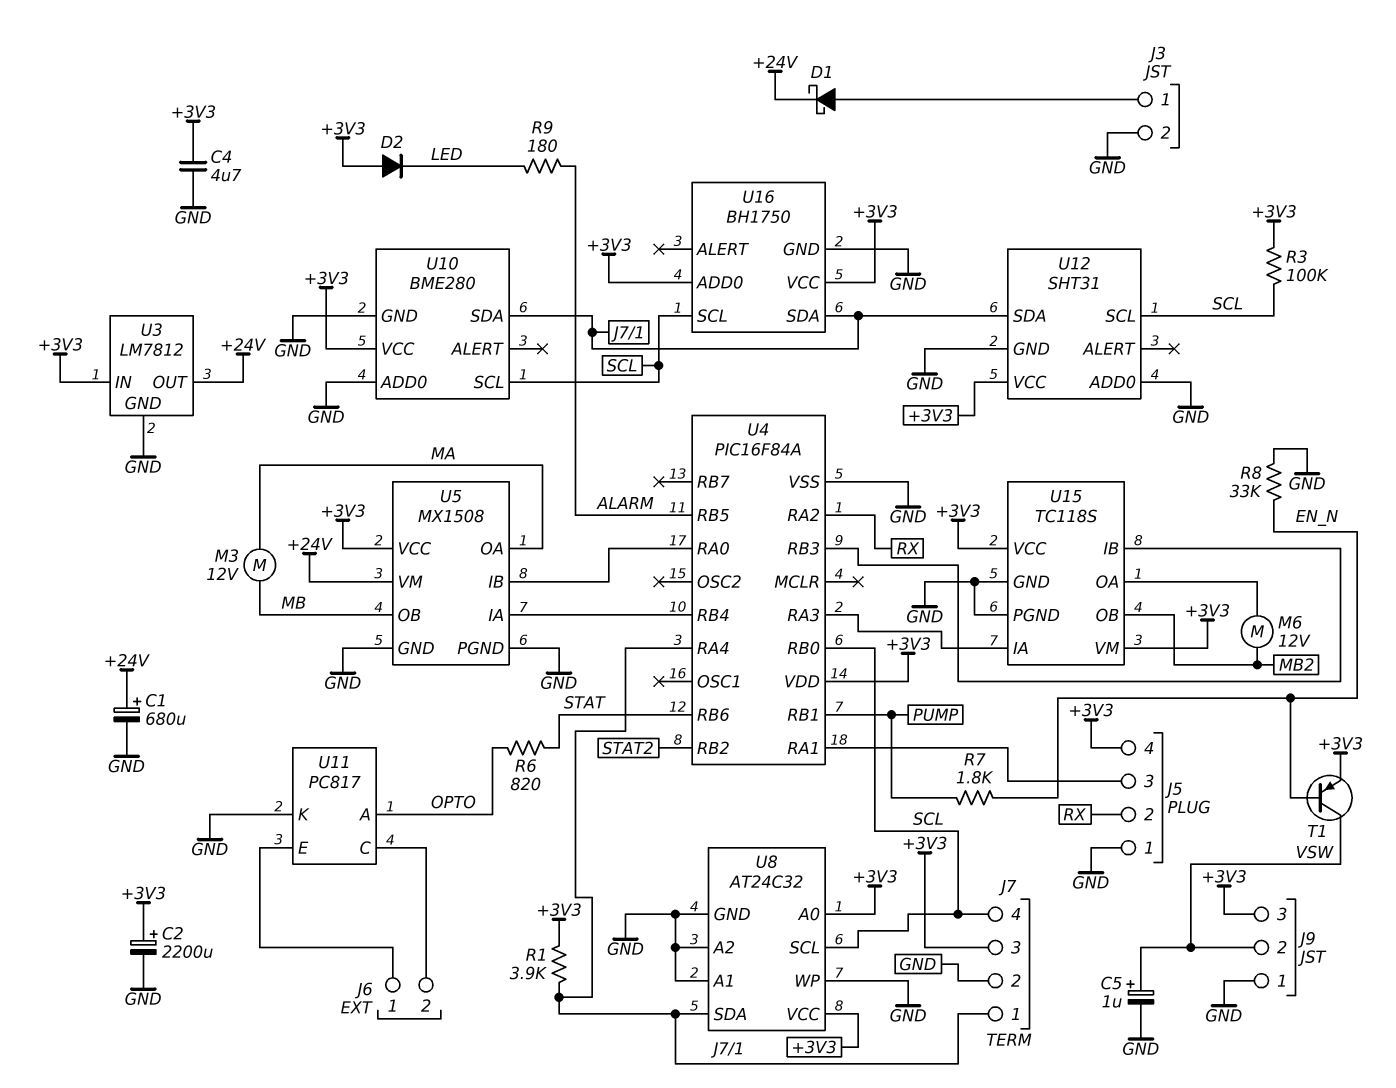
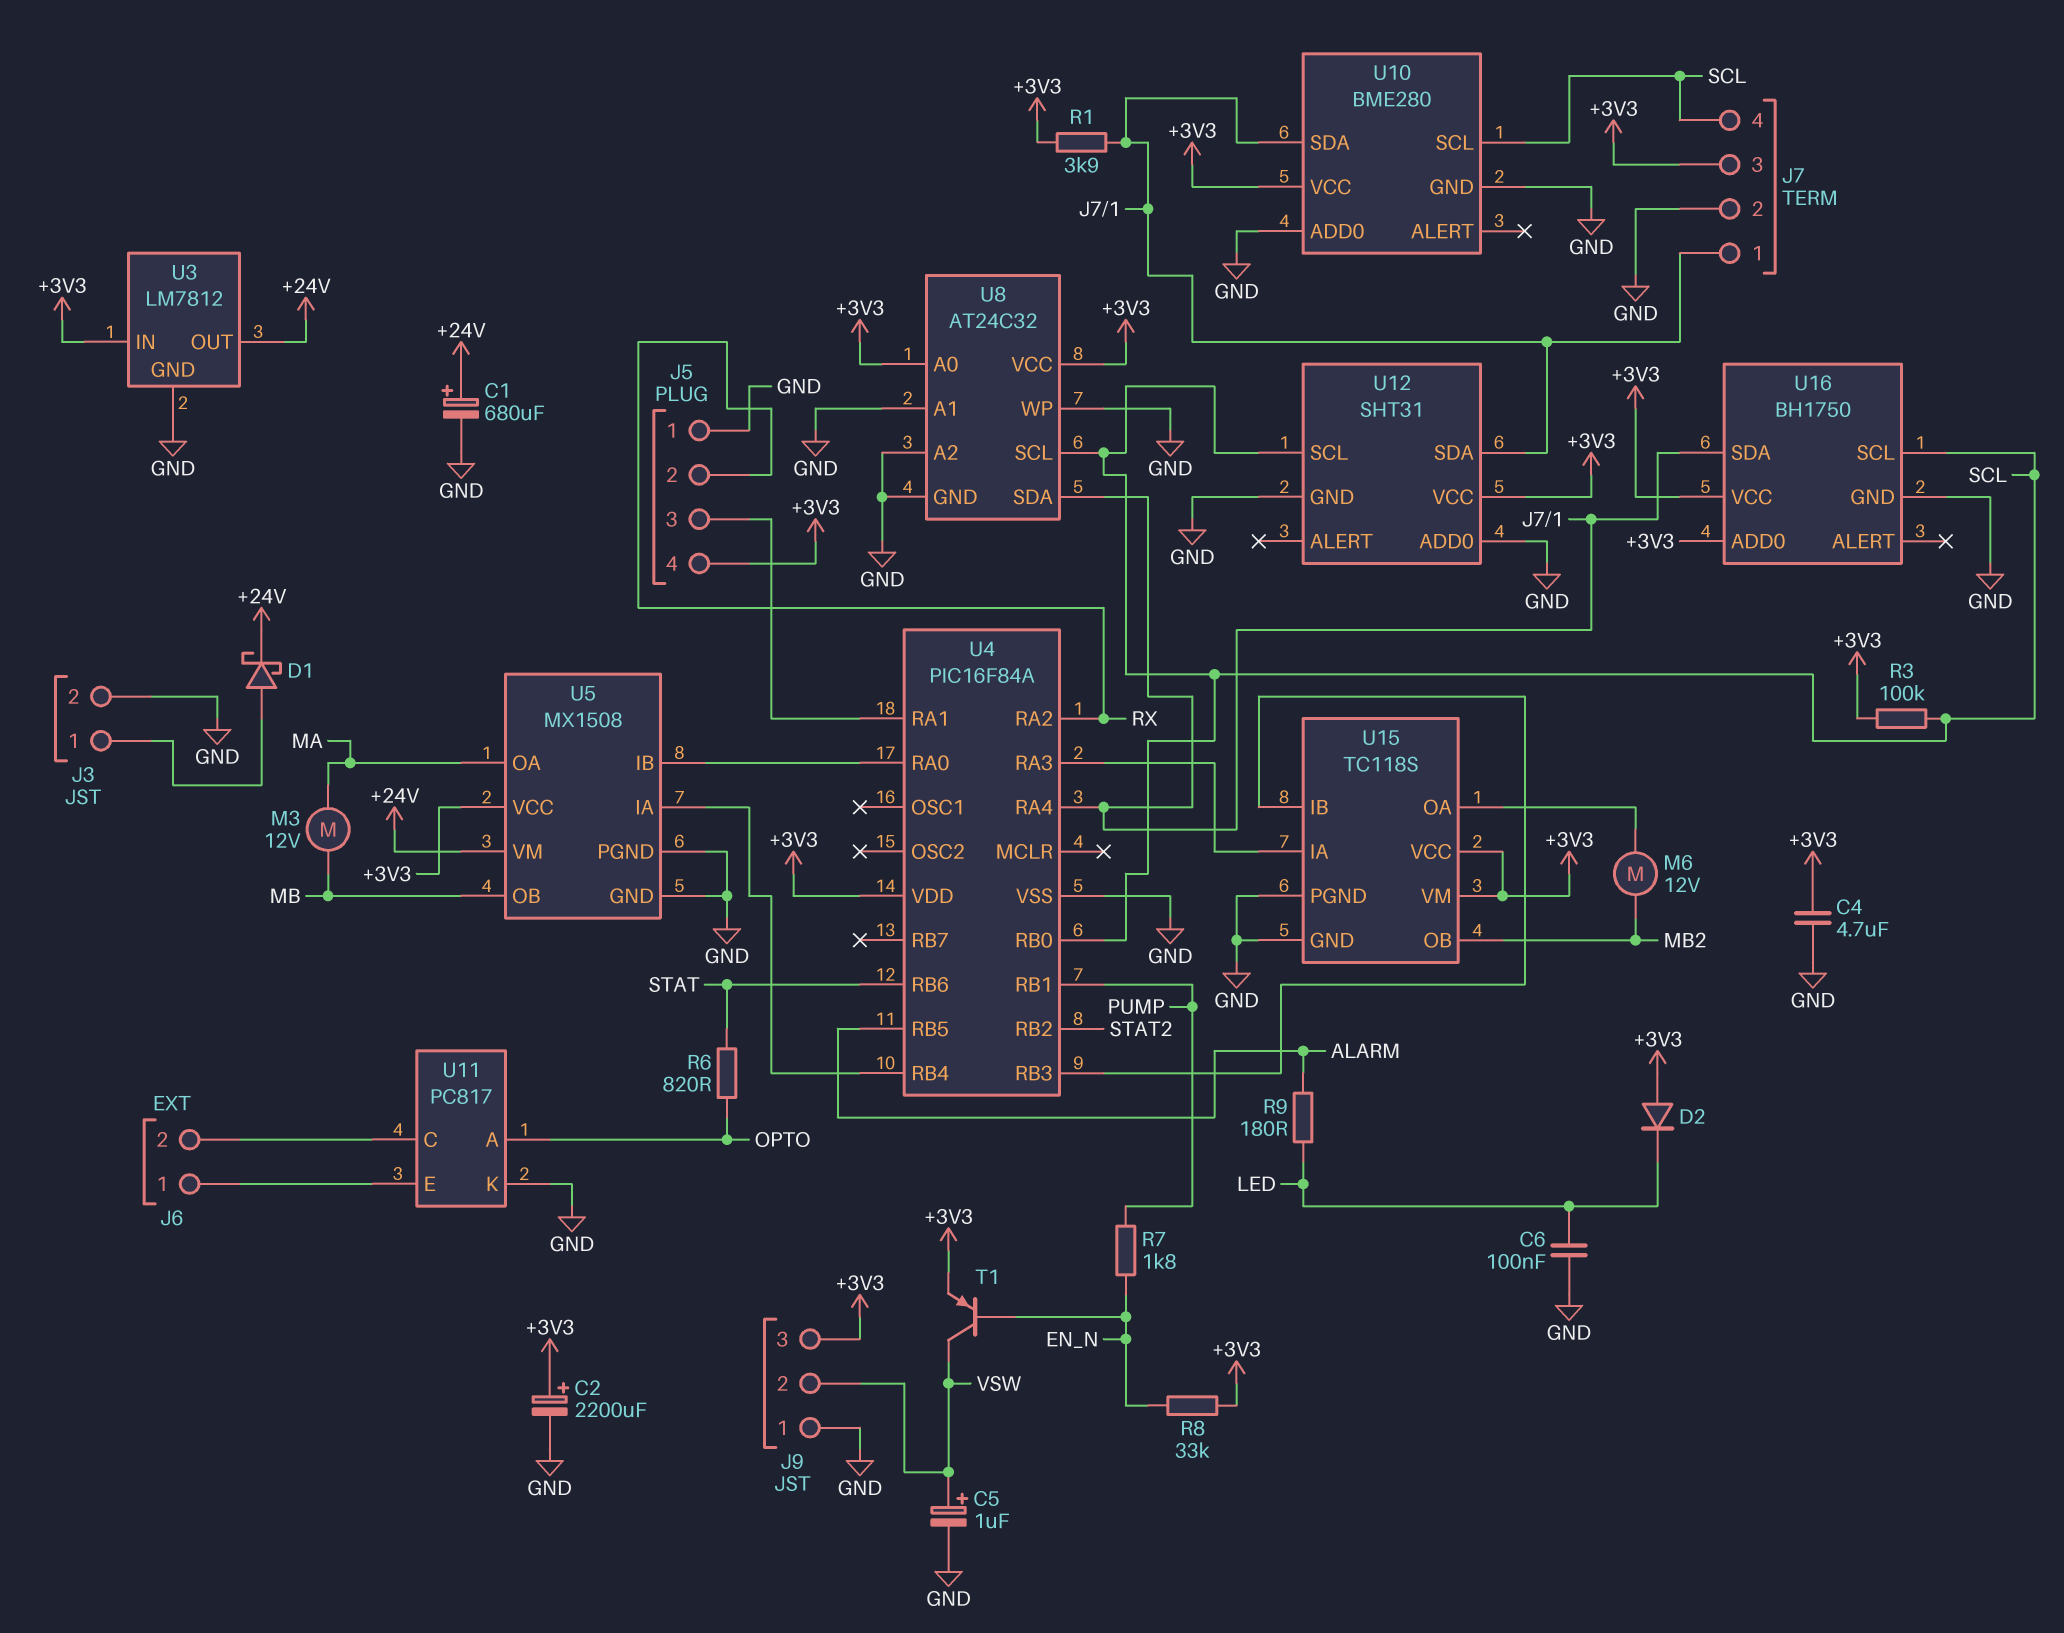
C6: none -> 100nF (GND, LED)
R8: 33k (EN_N, GND) -> 33k (+3V3, EN_N)

